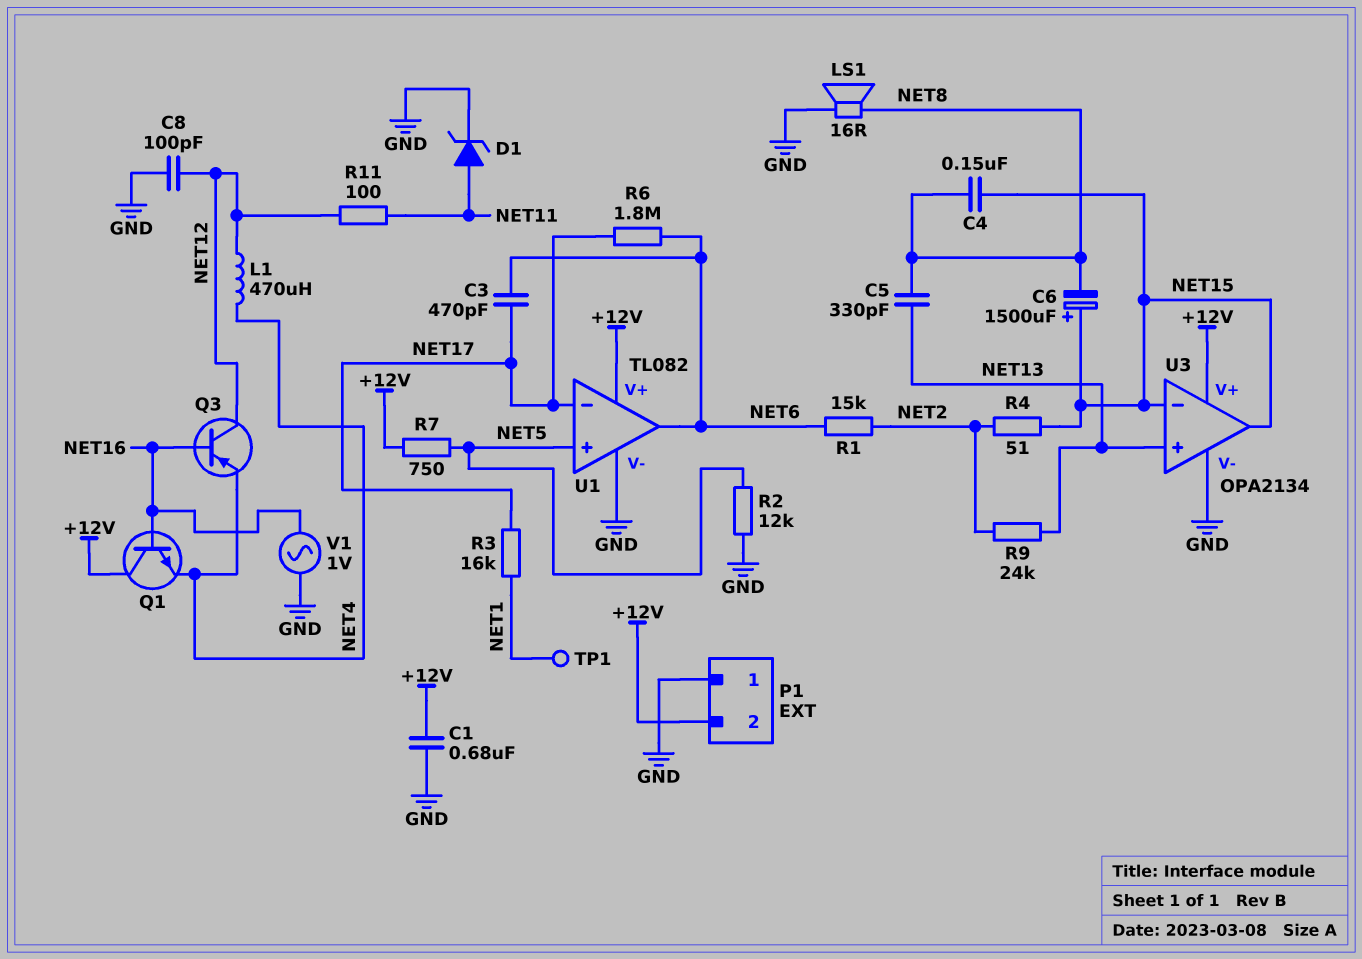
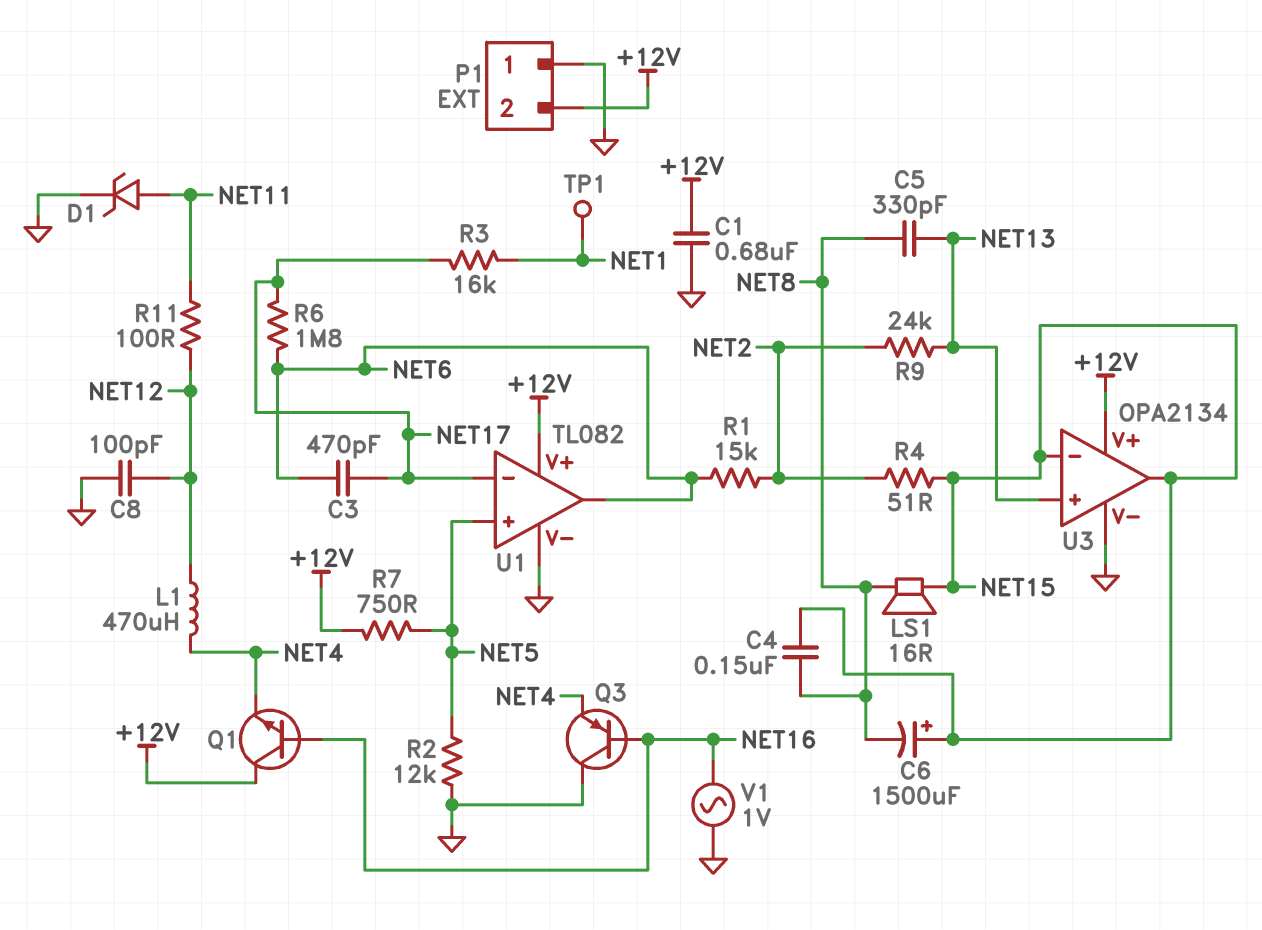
LS1: speaker 16R (GND, NET8) -> speaker 16R (NET8, NET15)
Q3: PNP (B NET16, C NET12, E NET4) -> PNP (B NET16, C GND, E NET4)

